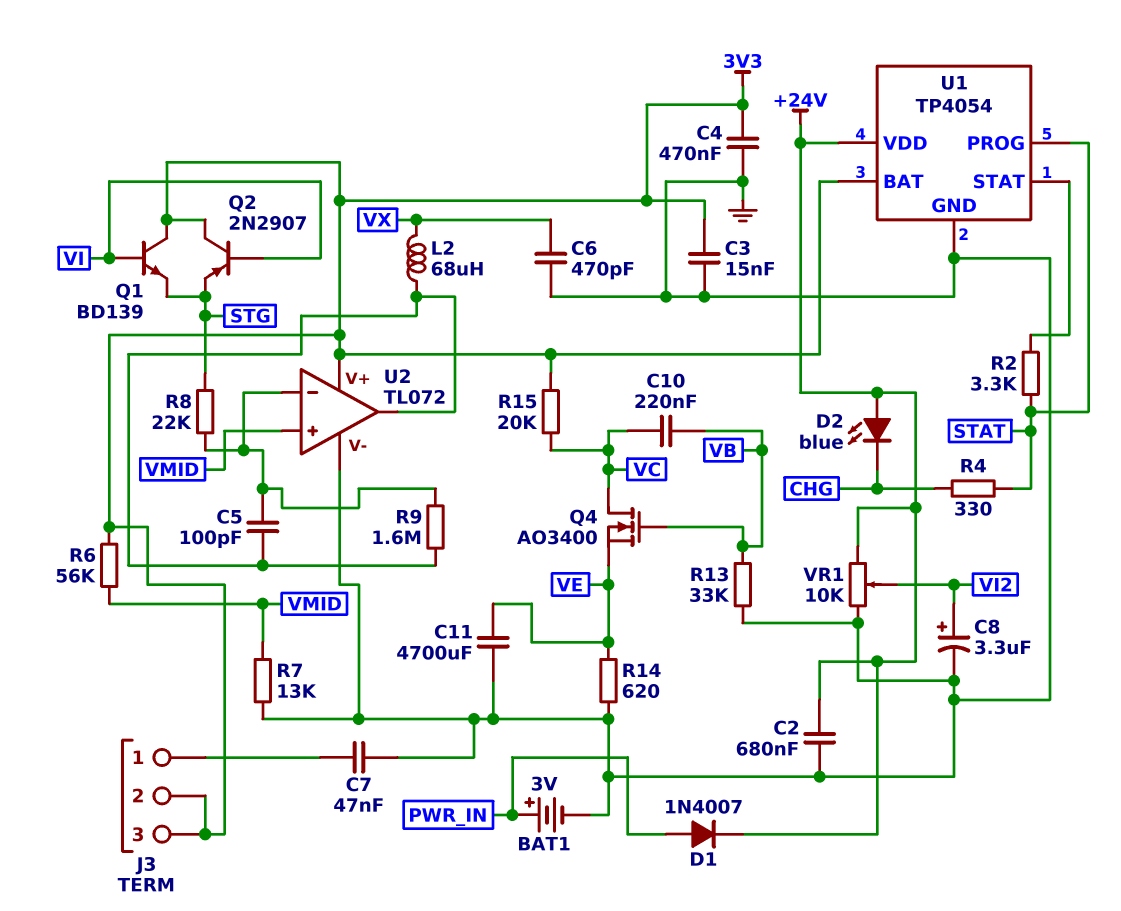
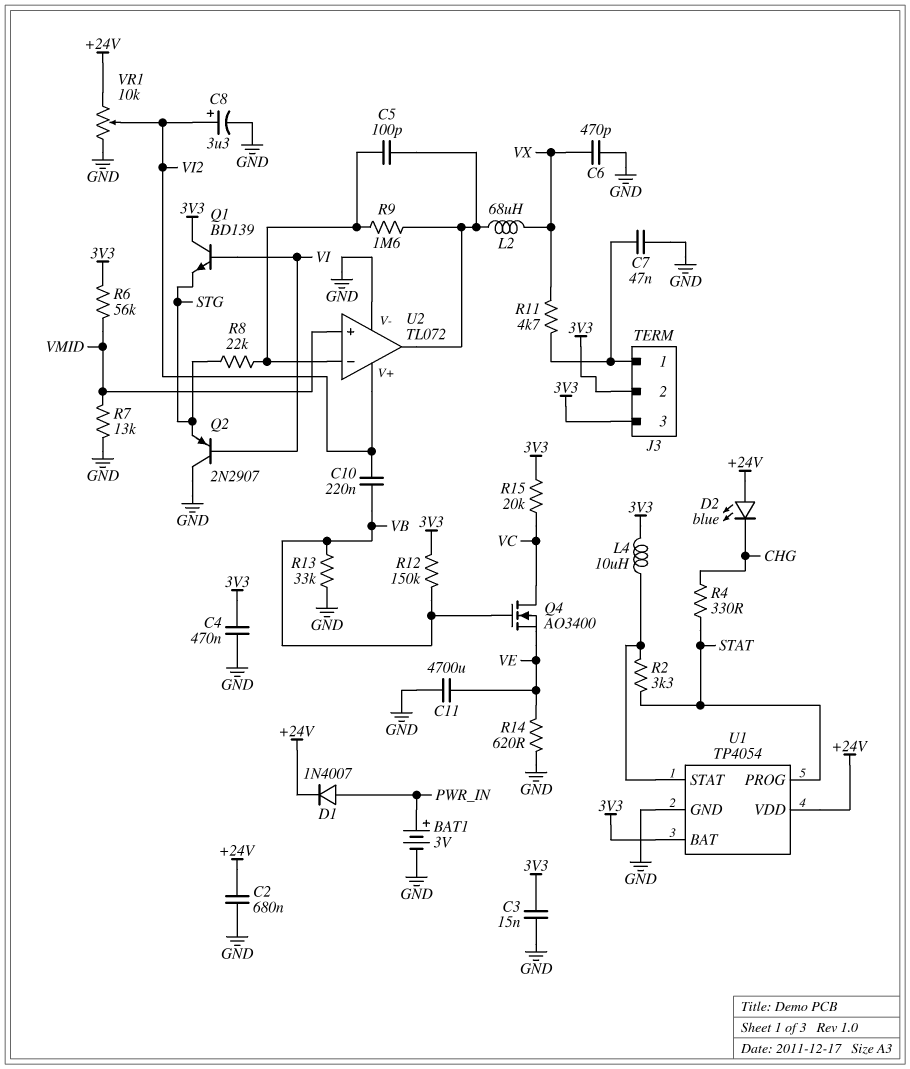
C10: 220nF (VB, VC) -> 220nF (VB, VI2)
L4: none -> 10uH (3V3, U1/STAT)
Q2: PNP 2N2907 (B VI, C 3V3, E STG) -> PNP 2N2907 (B VI, C GND, E STG)
R11: none -> 4.7k (J3/1, VX)
R12: none -> 150k (3V3, VB)
U2 pin V+: 3V3 -> VI2

